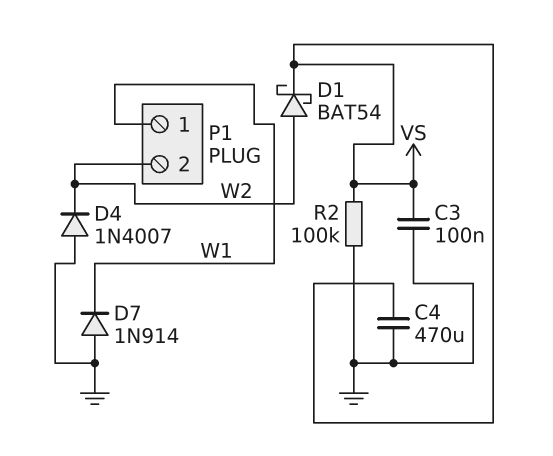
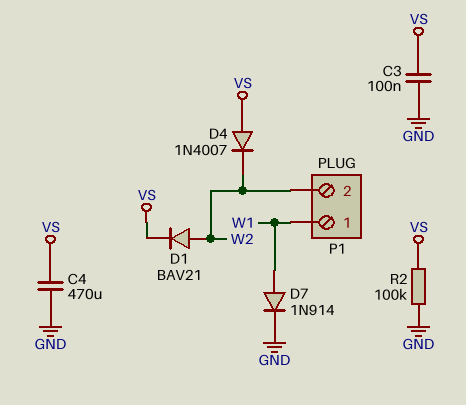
D1: schottky BAT54 (A W2, K VS) -> diode BAV21 (A W2, K VS)
D4: diode 1N4007 (A GND, K W2) -> diode 1N4007 (A VS, K W2)
D7: diode 1N914 (A GND, K W1) -> diode 1N914 (A W1, K GND)

